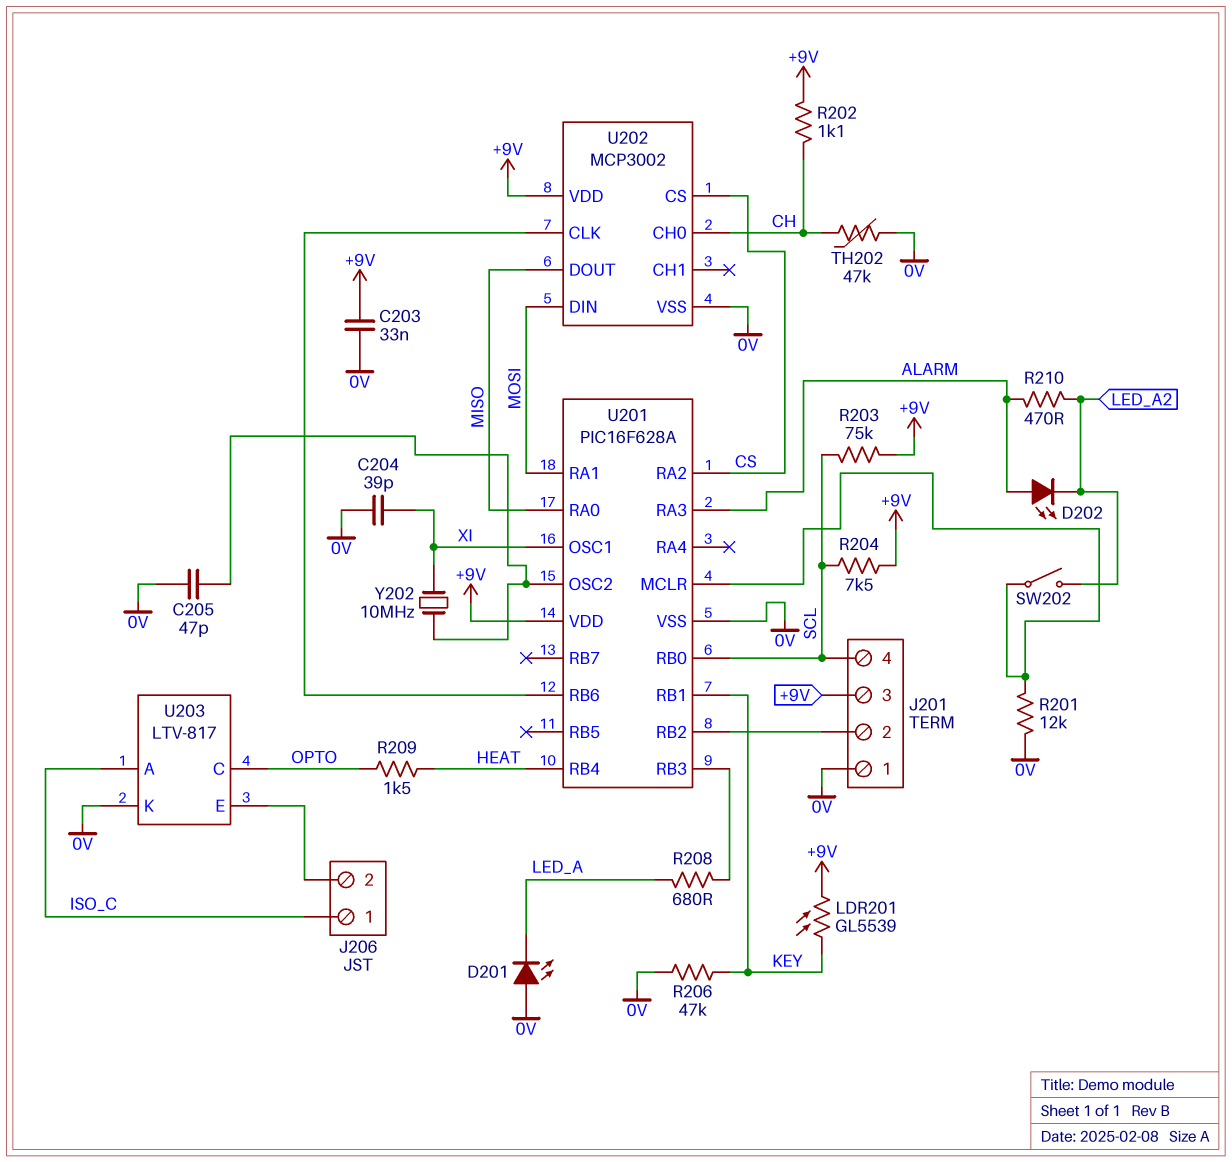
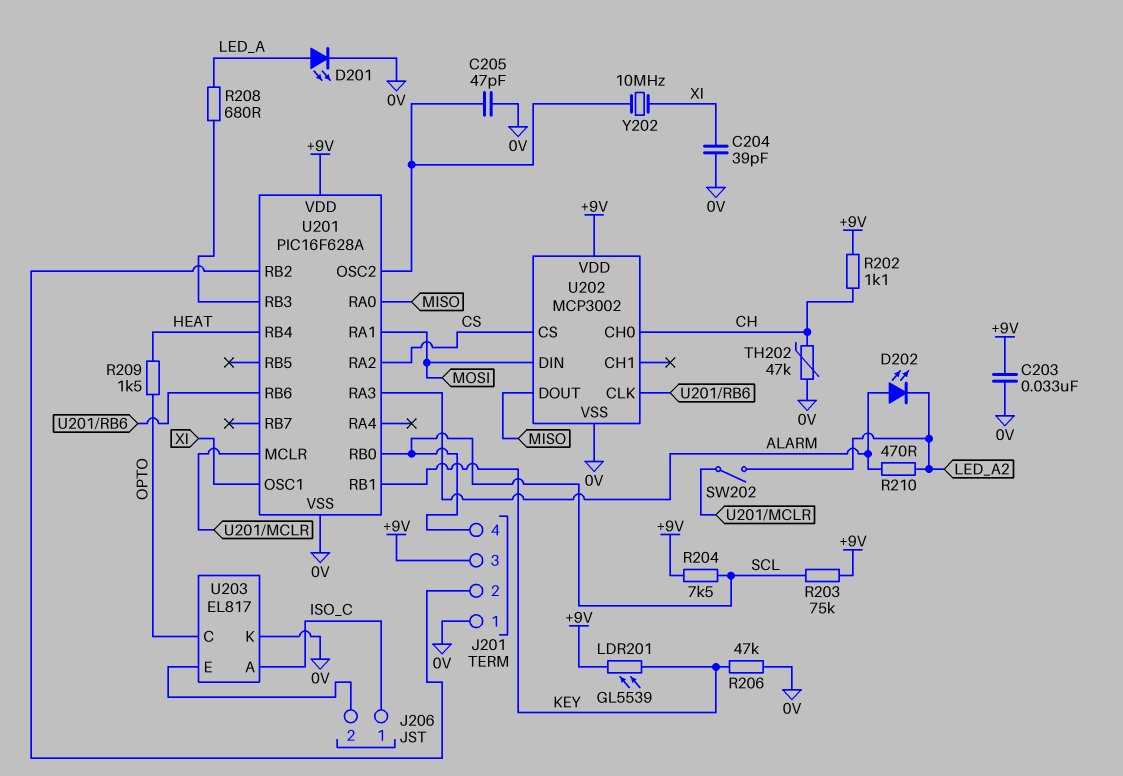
D201: LED (A 0V, K LED_A) -> LED (A LED_A, K 0V)
R201: 12k (0V, U201/MCLR) -> none
U203: LTV-817 -> EL817

